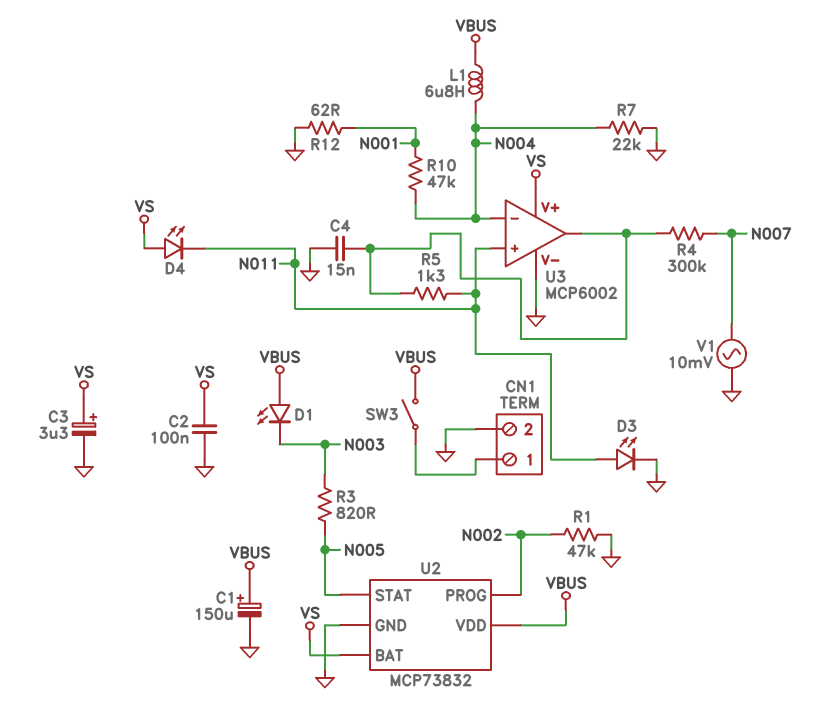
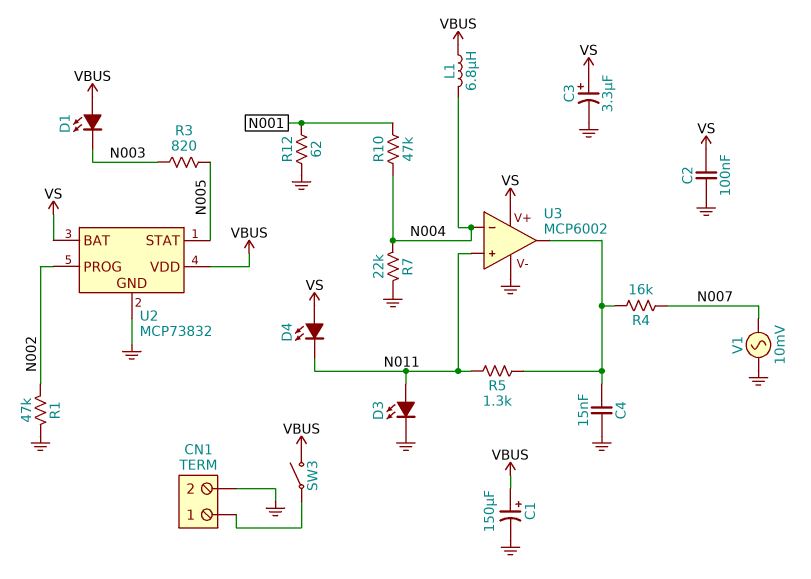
R4: 300k (N007, U3/out) -> 16k (N007, U3/out)

